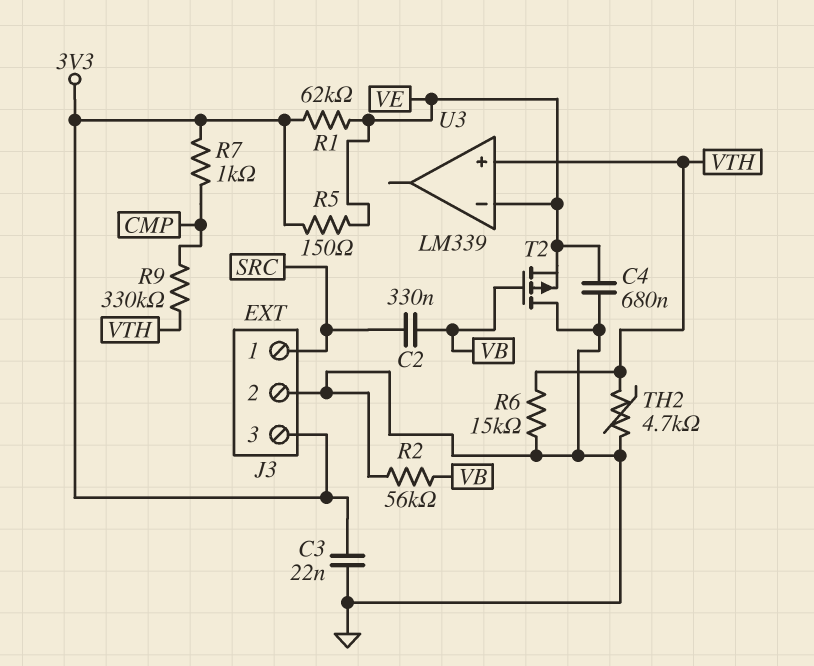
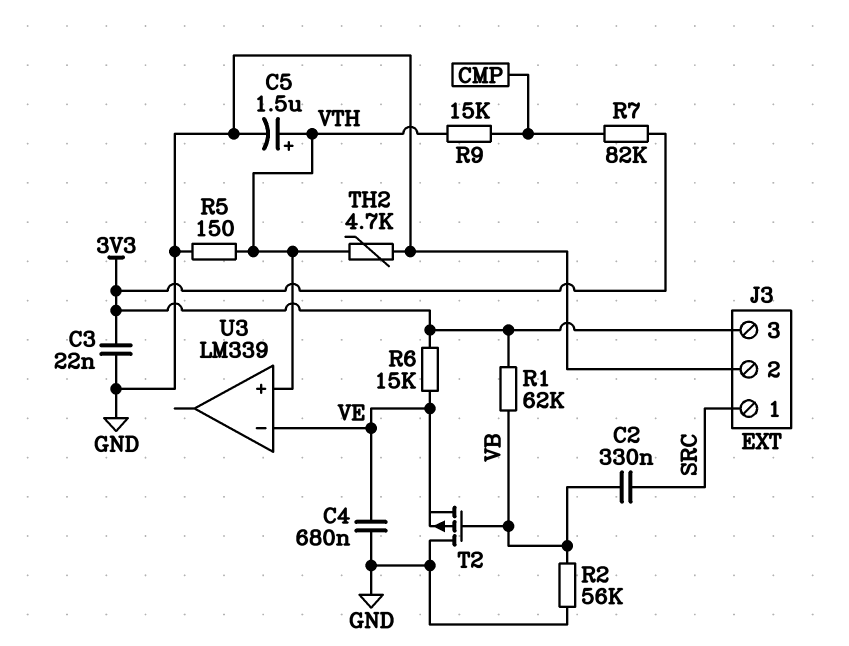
C5: none -> 1.5uF (plus VTH, minus GND)
R1: 62k (3V3, VE) -> 62k (3V3, VB)
R5: 150 (3V3, VE) -> 150 (GND, VTH)
R6: 15k (GND, VTH) -> 15k (3V3, VE)
R7: 1k (3V3, CMP) -> 82k (3V3, CMP)
R9: 330k (CMP, VTH) -> 15k (CMP, VTH)

